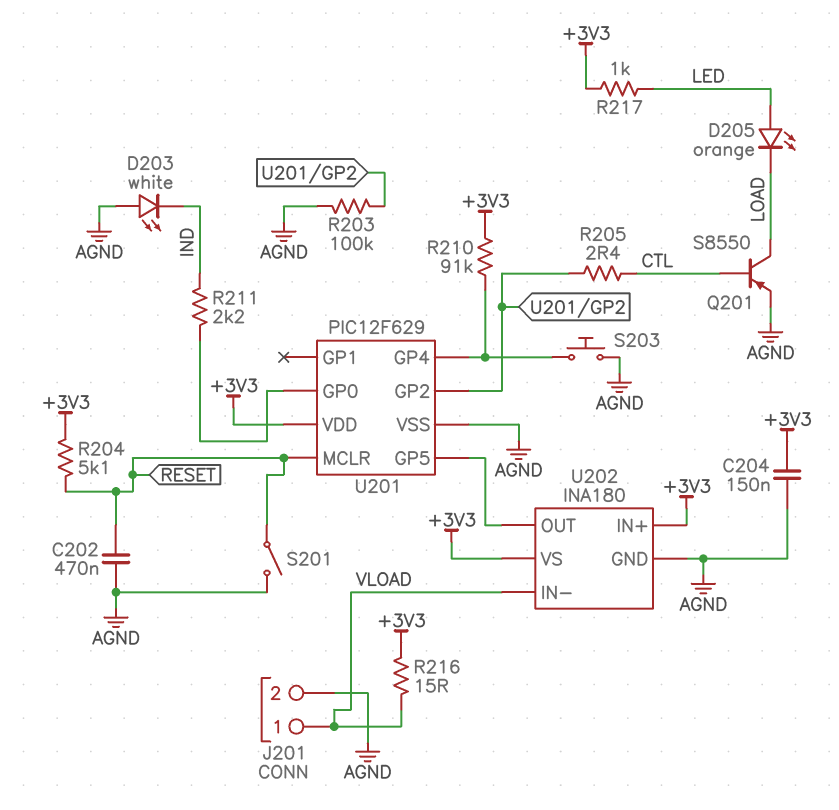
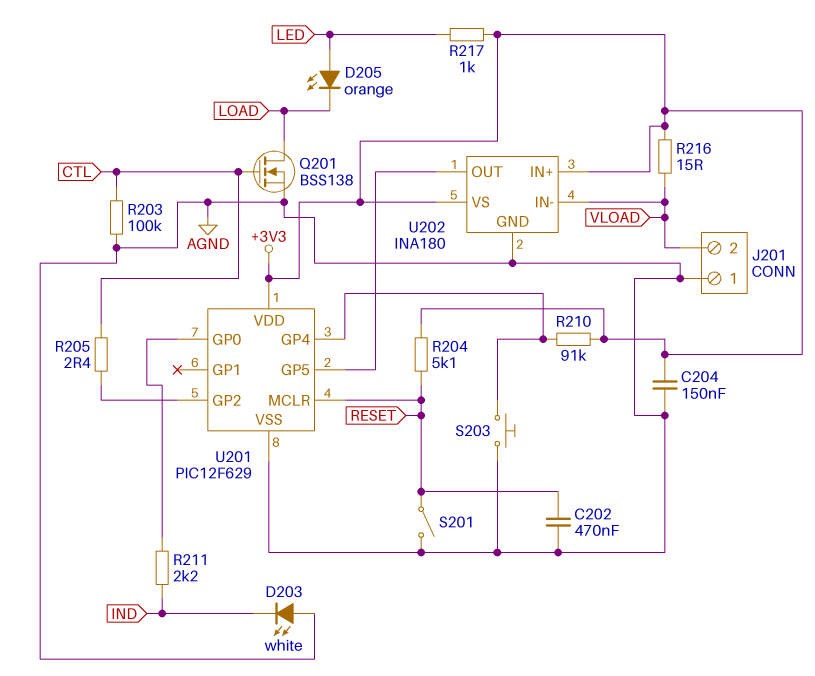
J201 pin 1: VLOAD -> AGND
J201 pin 2: AGND -> VLOAD
Q201: PNP S8550 (B CTL, C LOAD, E AGND) -> NMOS BSS138 (G CTL, D LOAD, S AGND)
R203: 100k (AGND, U201/GP2) -> 100k (AGND, CTL)

